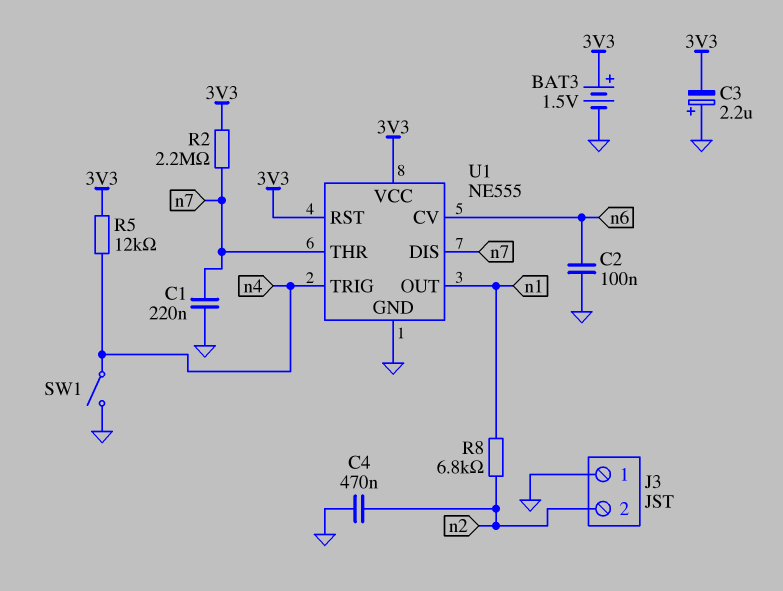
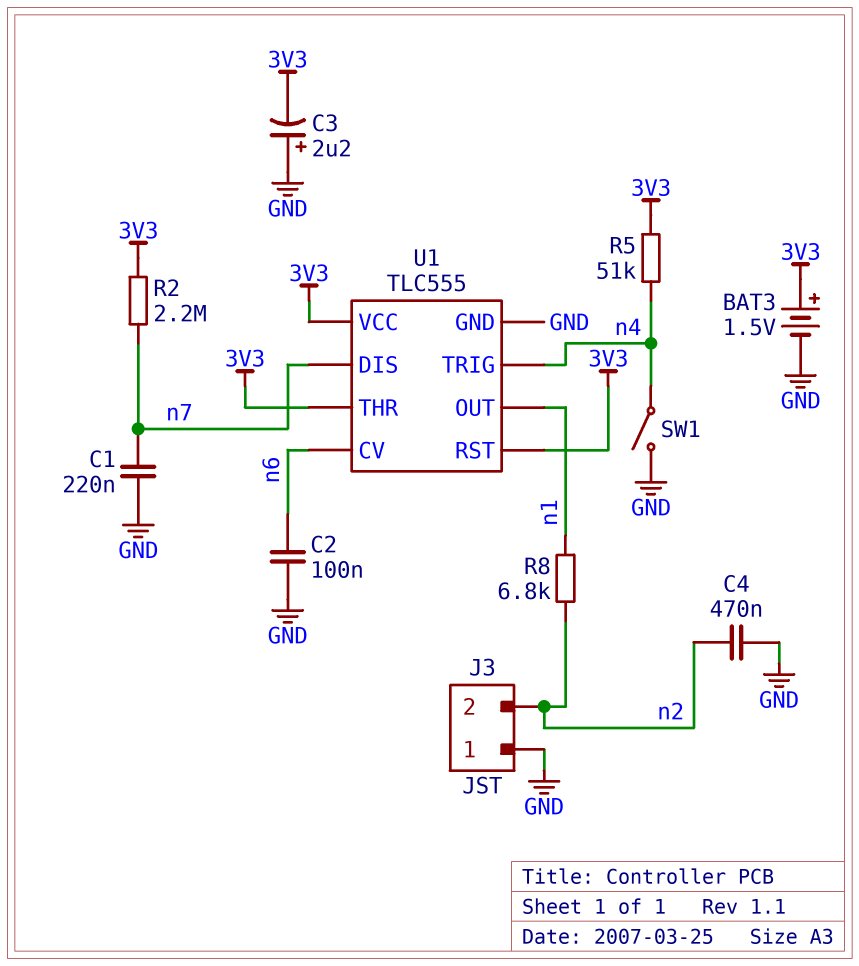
R5: 12k (3V3, n4) -> 51k (3V3, n4)
U1: NE555 -> TLC555
U1 pin THR: n7 -> 3V3

